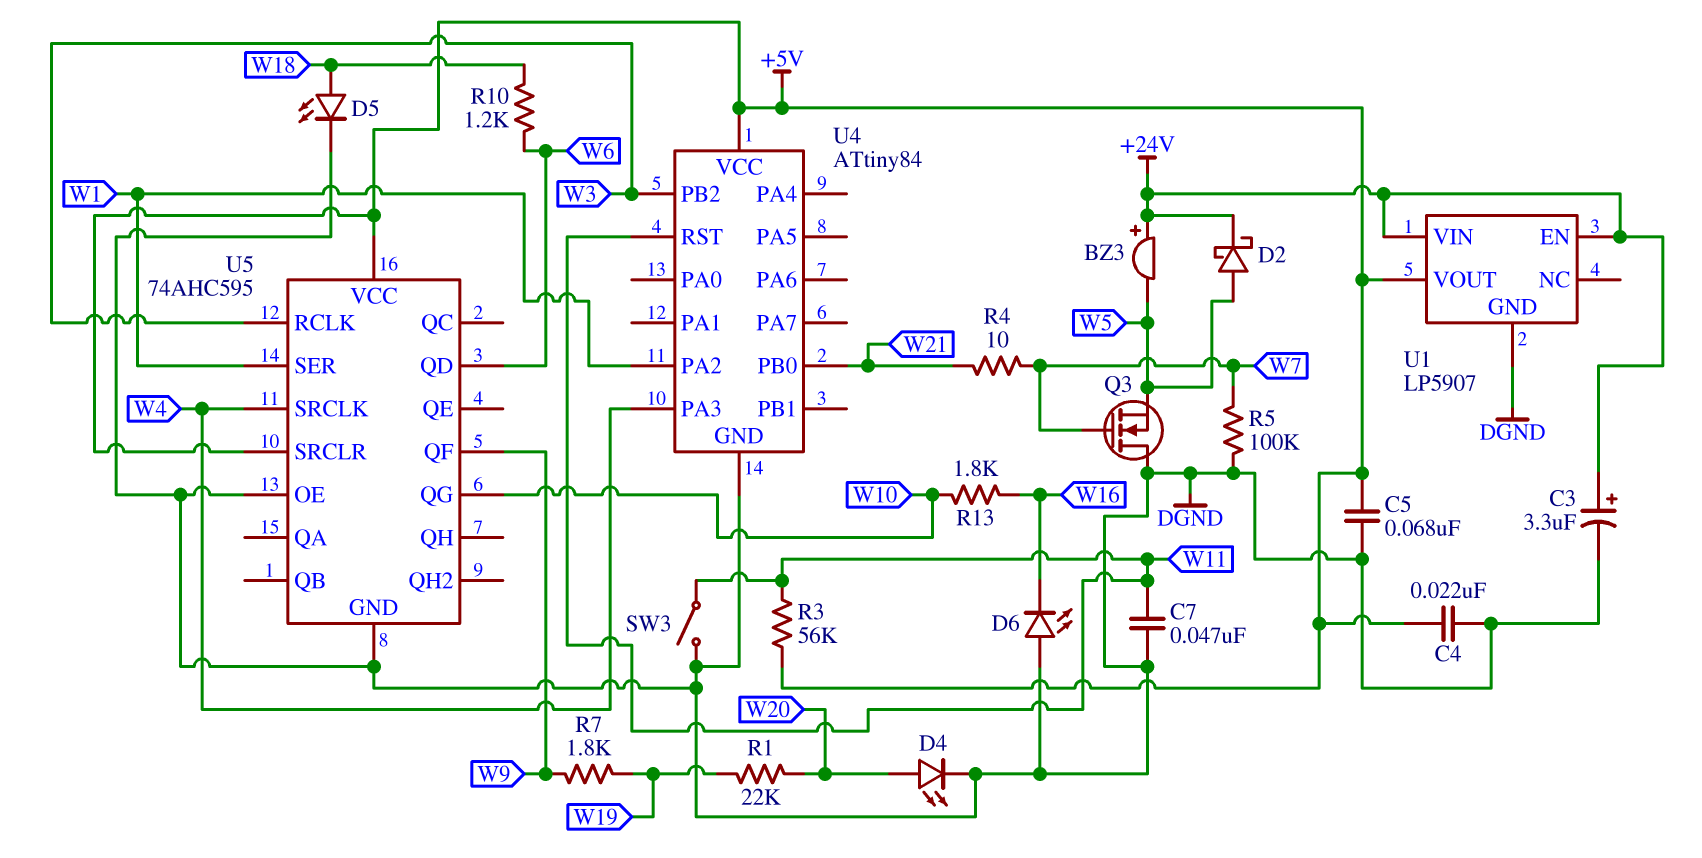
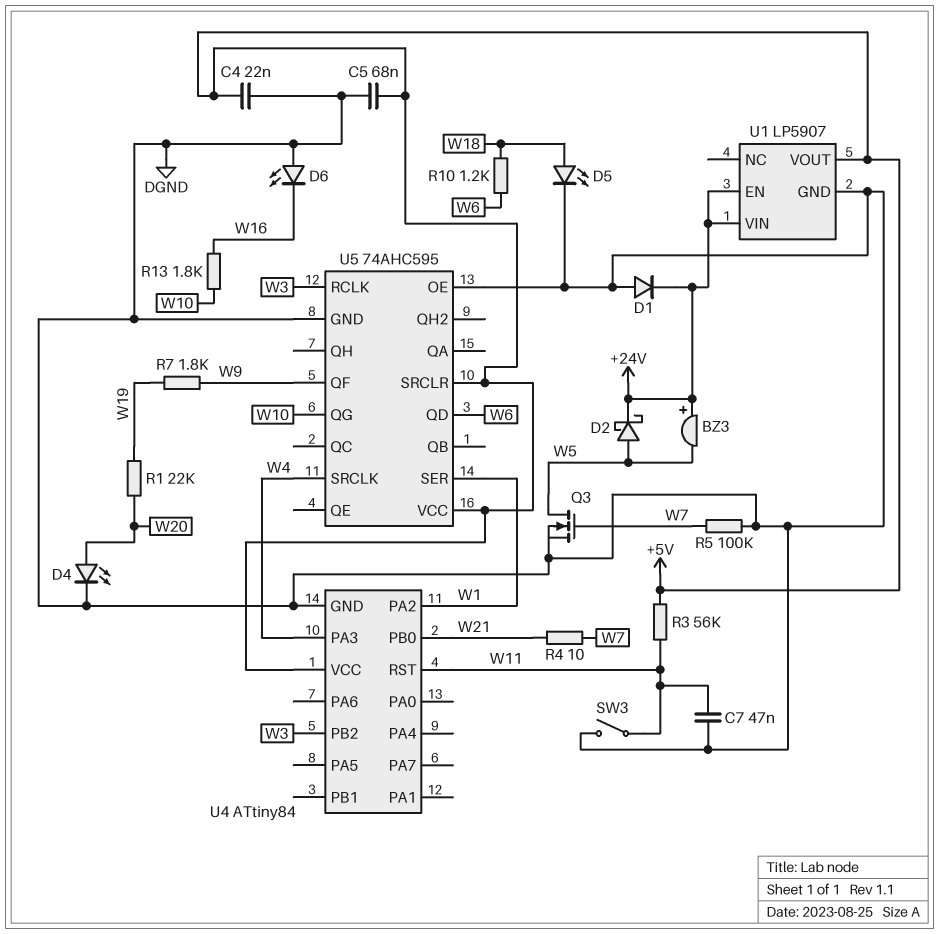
C3: 3.3uF (plus +24V, minus DGND) -> none
D1: none -> diode (A DGND, K +24V)
Q3: NMOS (G W7, D DGND, S W5) -> NMOS (G W7, D W5, S DGND)

